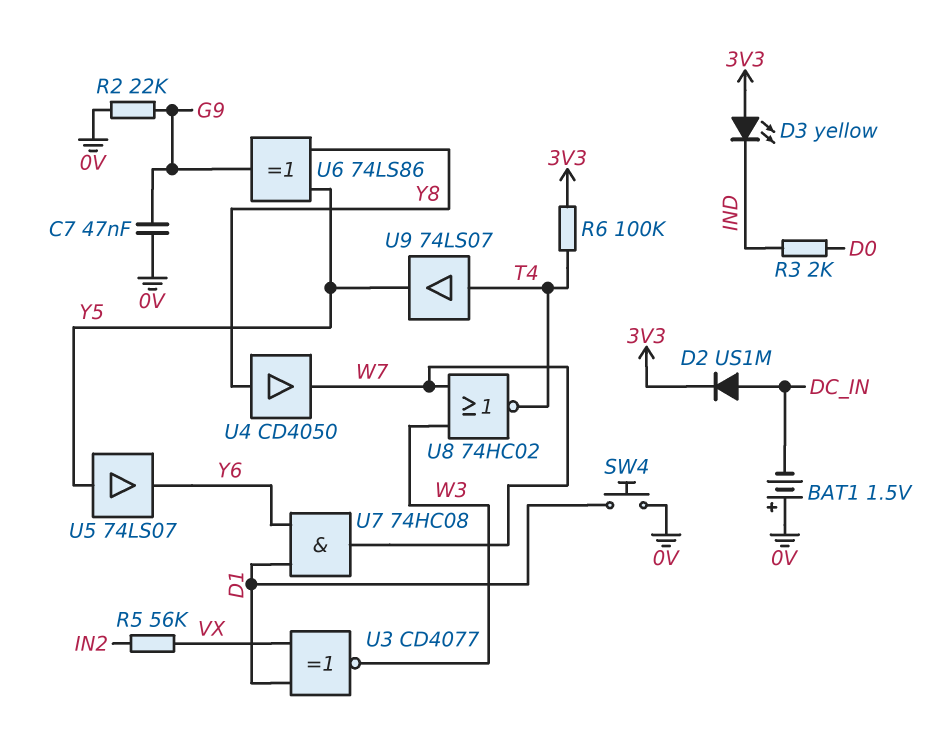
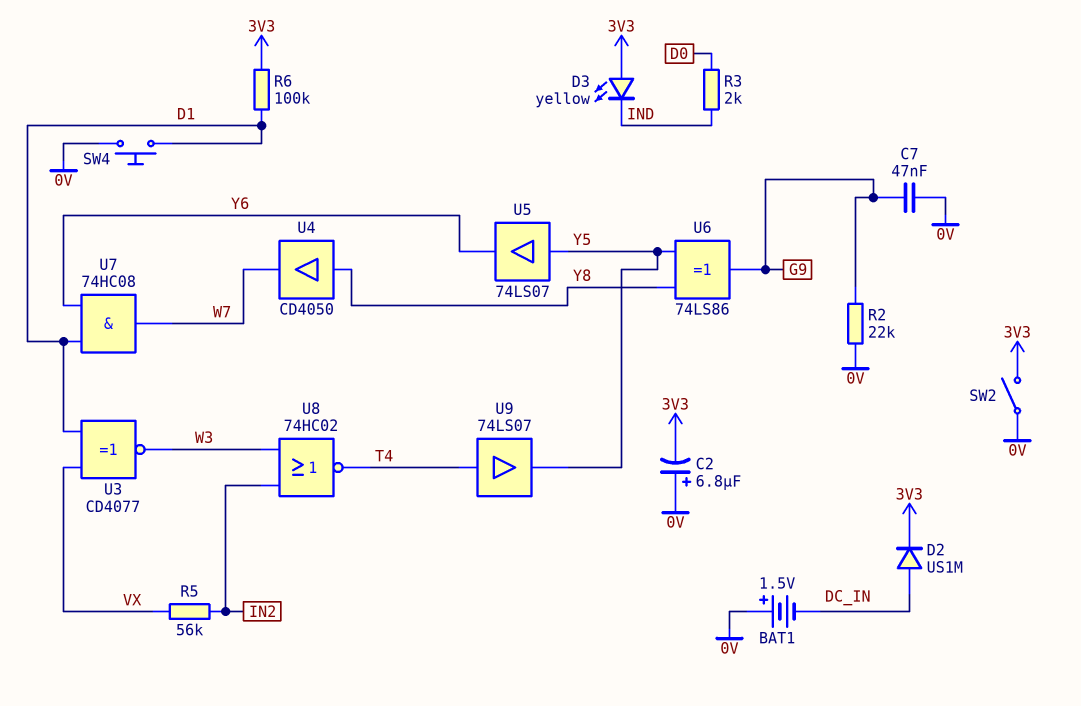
C2: none -> 6.8uF (plus 0V, minus 3V3)
R6: 100k (3V3, T4) -> 100k (3V3, D1)
SW2: none -> switch (0V, 3V3)
U8: NOR 74HC02 (in W3, in W7, out T4) -> NOR 74HC02 (in IN2, in W3, out T4)

